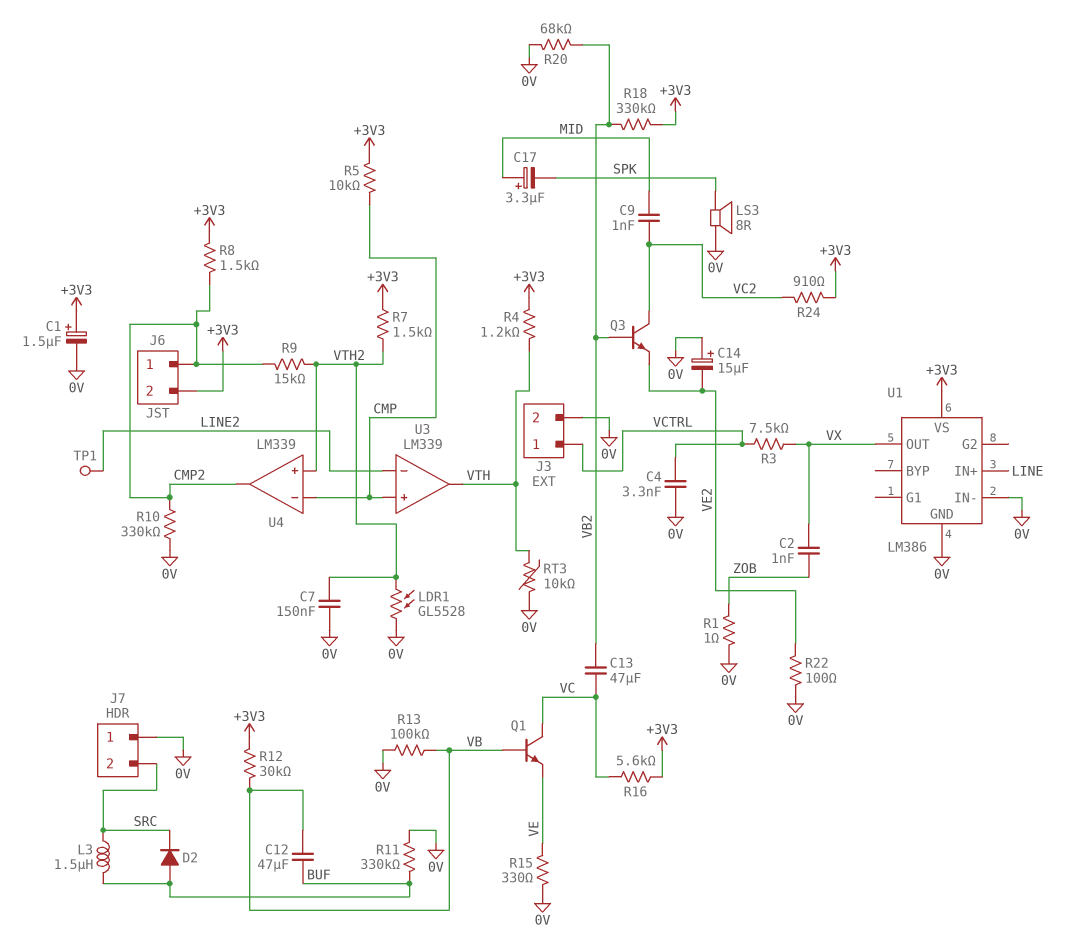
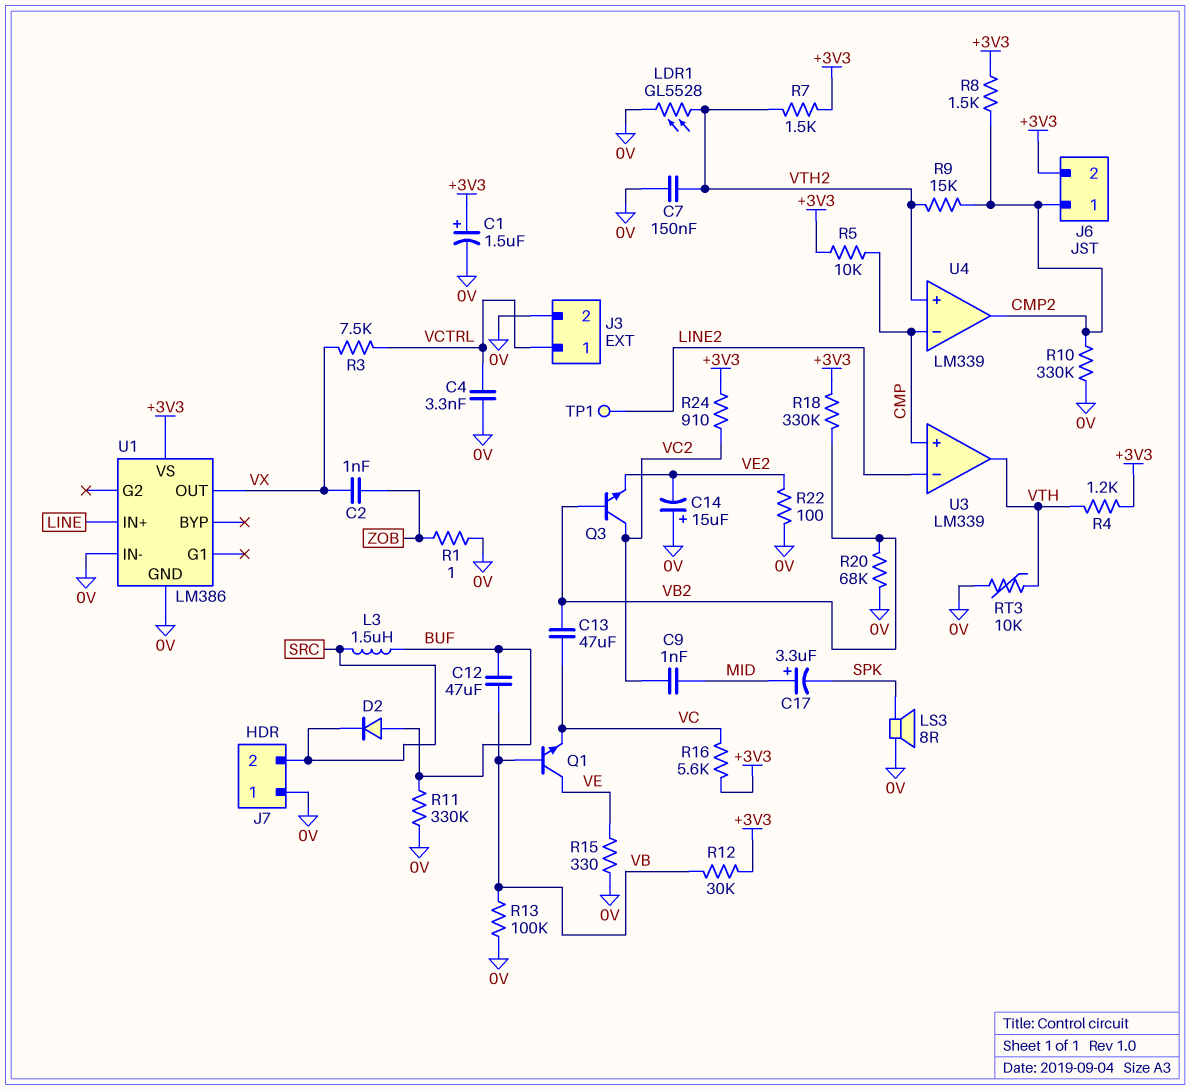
Q1: NPN (B VB, C VC, E VE) -> NPN (B VB, C VE, E VC)

